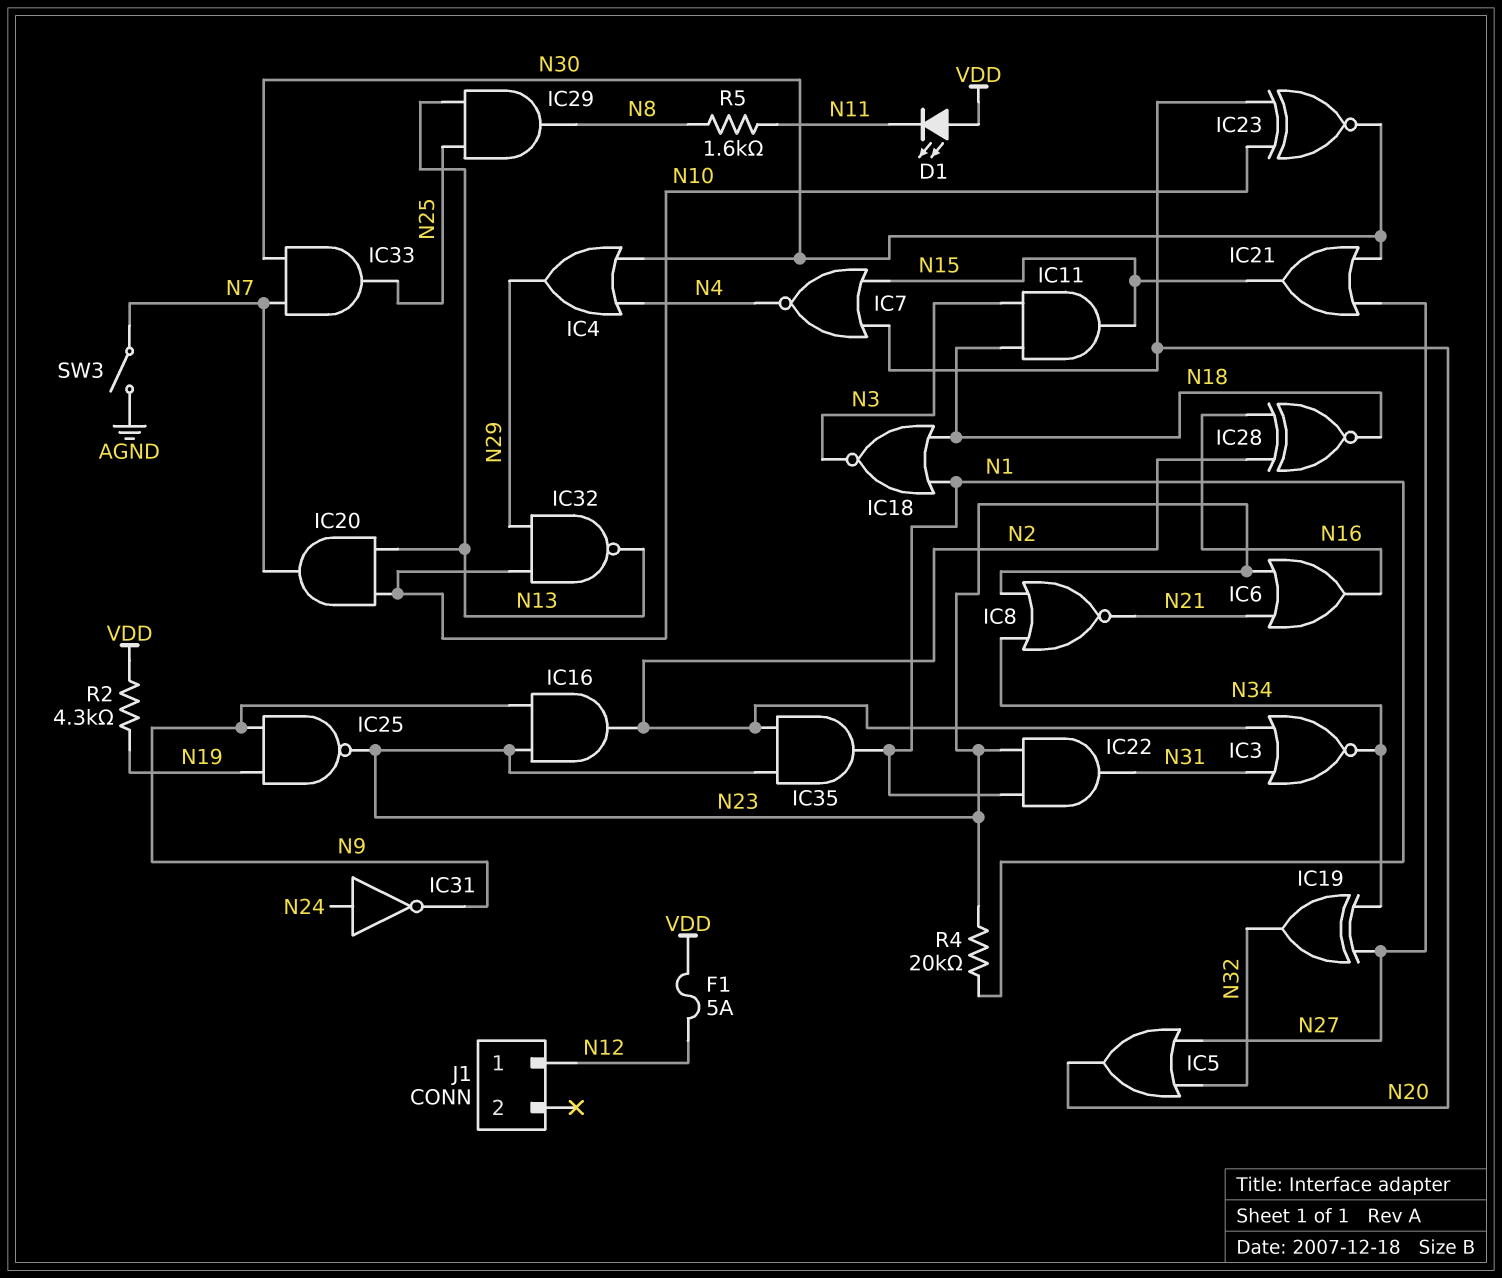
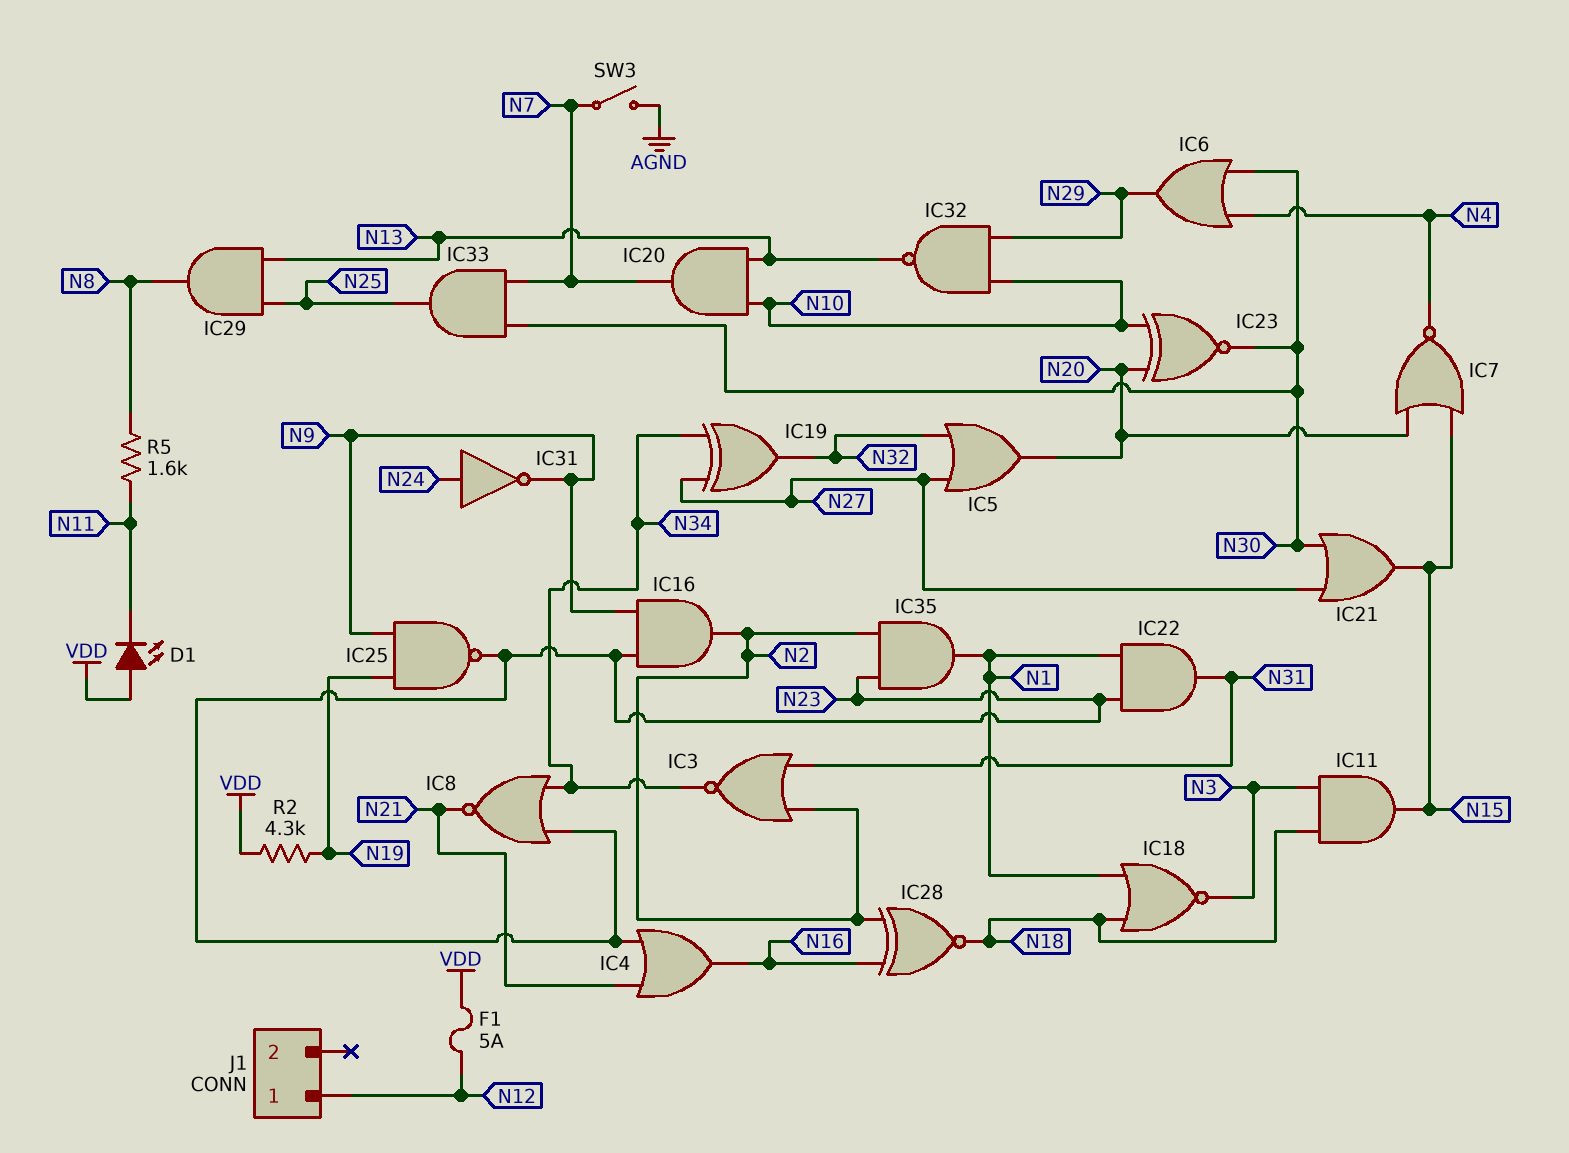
IC4: OR (in N4, in N30, out N29) -> OR (in N21, in N23, out N16)
IC6: OR (in N21, in N23, out N16) -> OR (in N4, in N30, out N29)
R4: 20k (N1, N23) -> none

